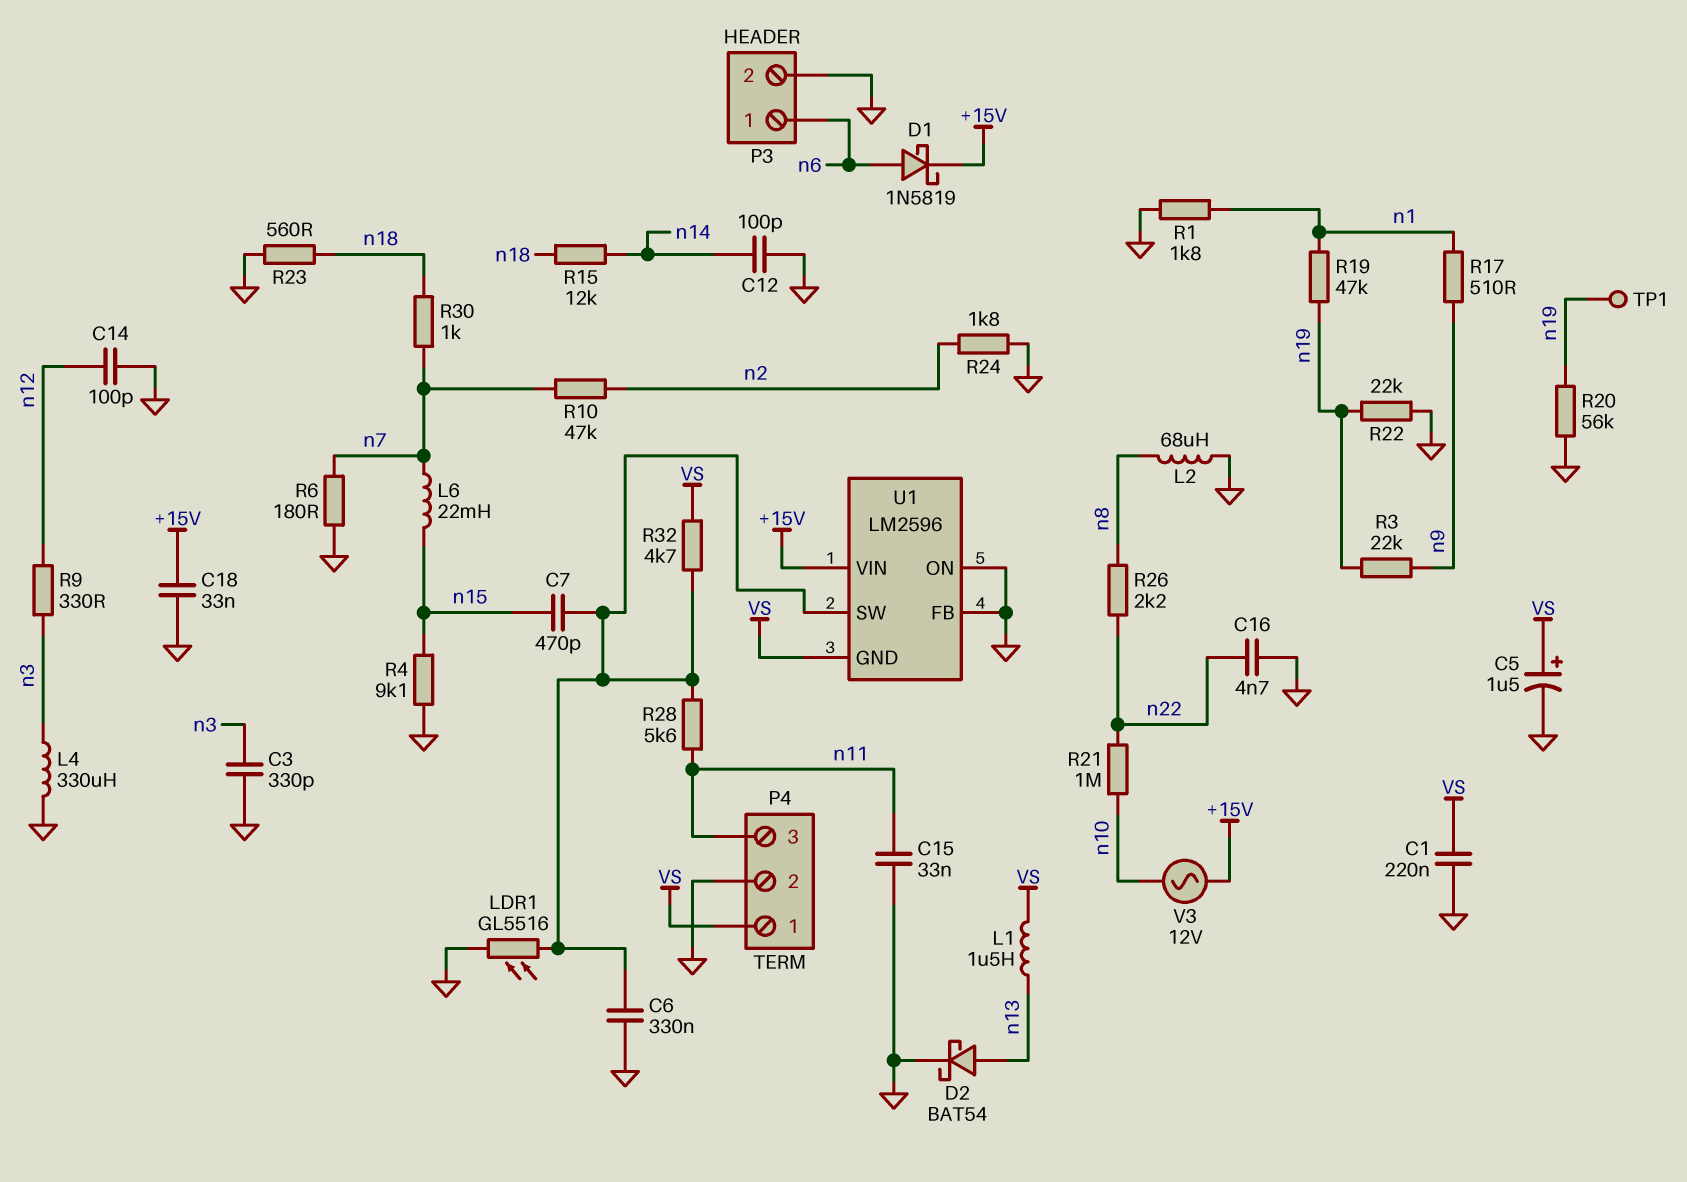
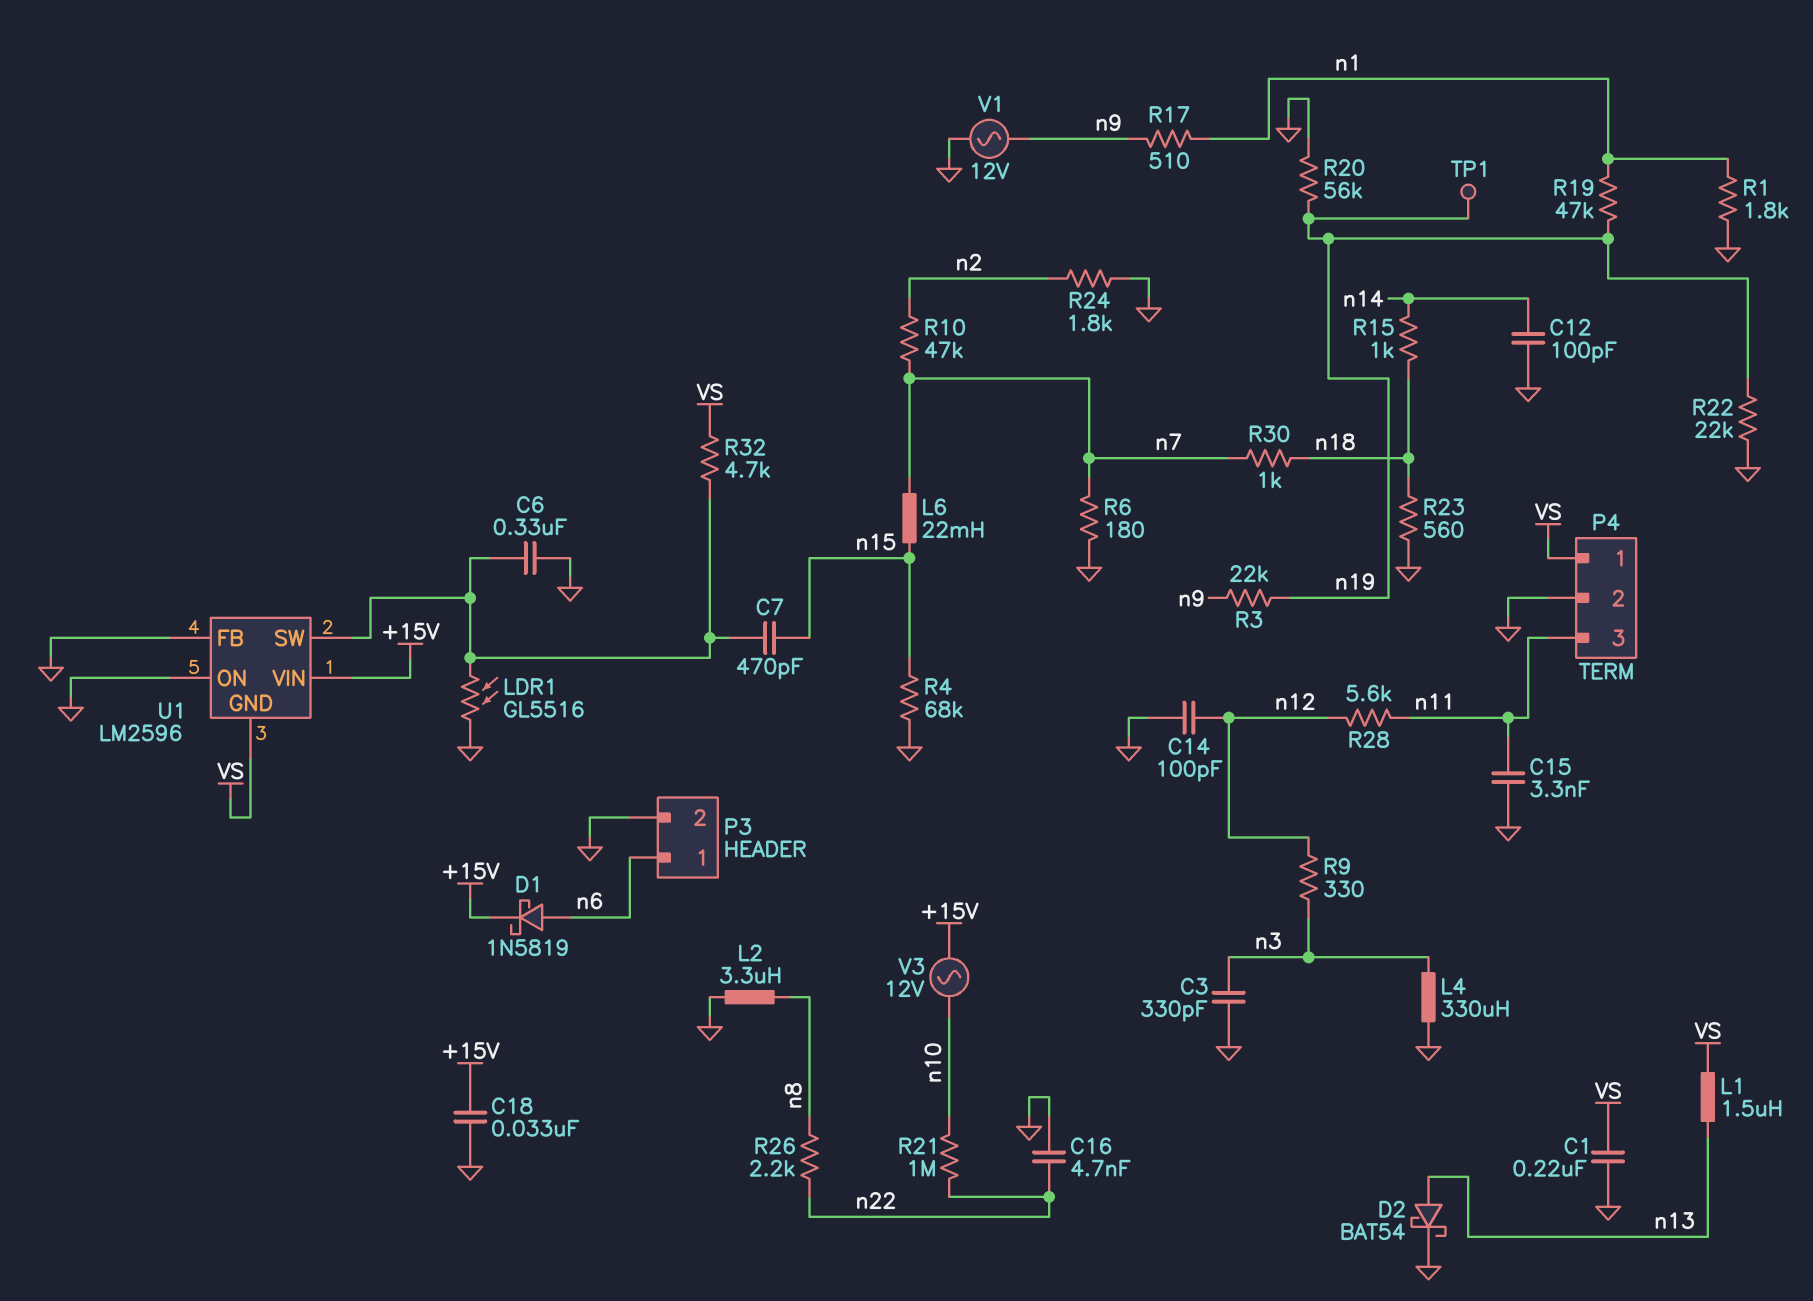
C5: 1.5uF (plus VS, minus GND) -> none
C15: 33nF (GND, n11) -> 3.3nF (GND, n11)
L2: 68uH (GND, n8) -> 3.3uH (GND, n8)
R4: 9.1k (GND, n15) -> 68k (GND, n15)
R15: 12k (n14, n18) -> 1k (n14, n18)
R28: 5.6k (U1/SW, n11) -> 5.6k (n11, n12)
V1: none -> AC 12V (GND, n9)

